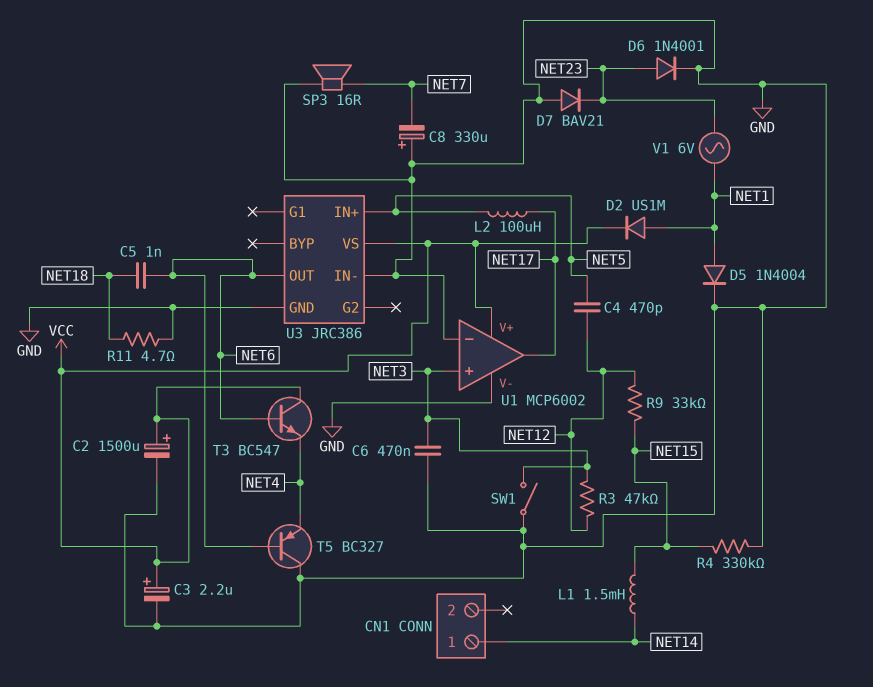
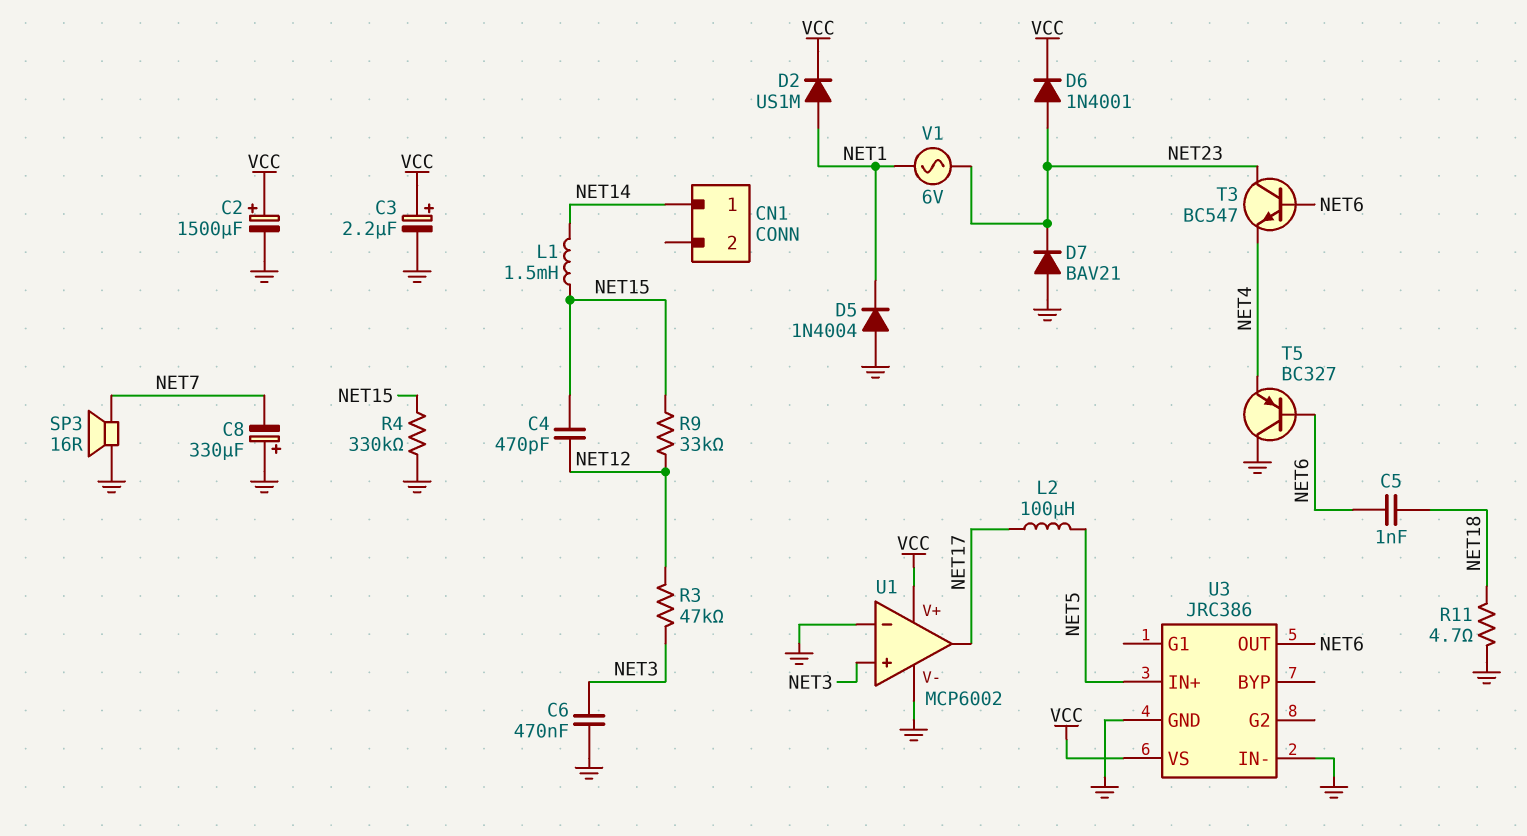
C4: 470pF (NET5, NET12) -> 470pF (NET12, NET15)
D5: diode 1N4004 (A NET1, K GND) -> diode 1N4004 (A GND, K NET1)
D6: diode 1N4001 (A NET23, K GND) -> diode 1N4001 (A NET23, K VCC)
SW1: switch (GND, NET3) -> none
T3: NPN BC547 (B NET6, C VCC, E NET4) -> NPN BC547 (B NET6, C NET23, E NET4)

